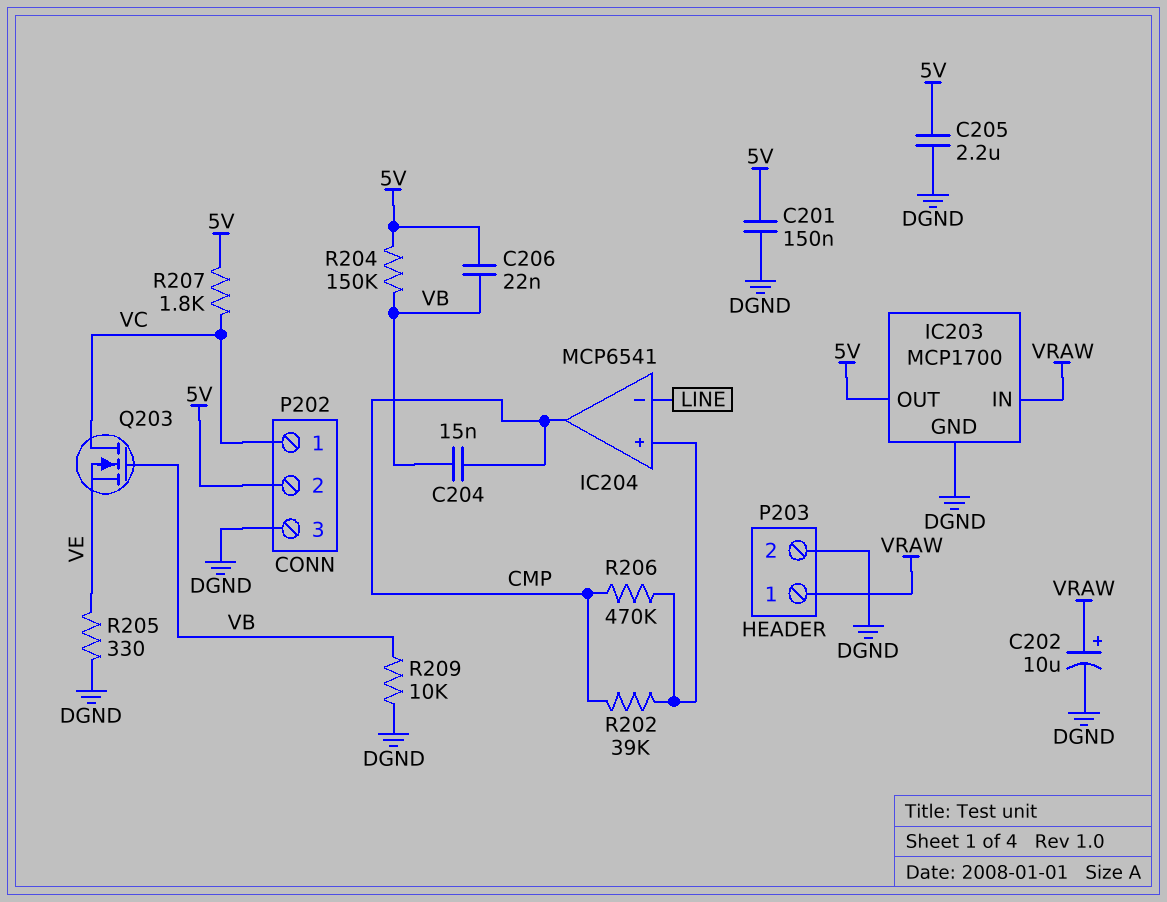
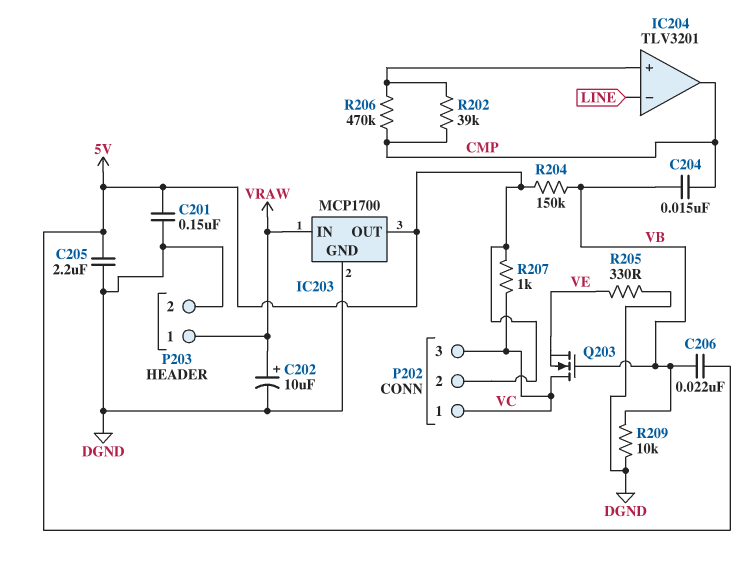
IC204: MCP6541 -> TLV3201
P202 pin 3: DGND -> VC
R207: 1.8k (5V, VC) -> 1k (5V, VC)

